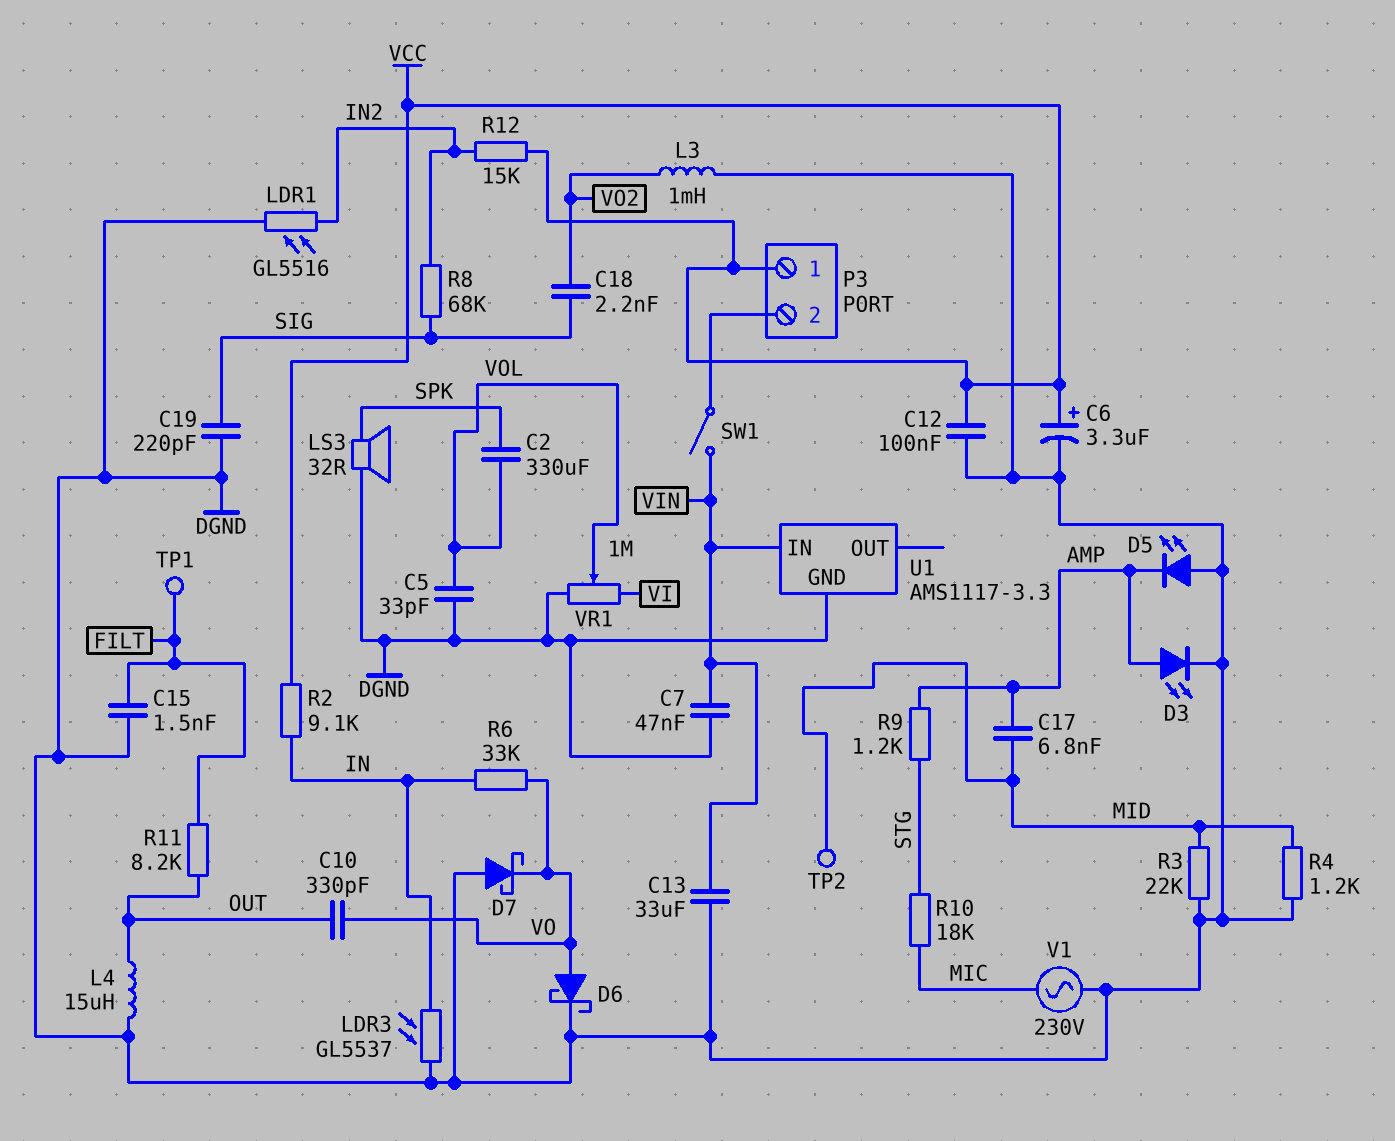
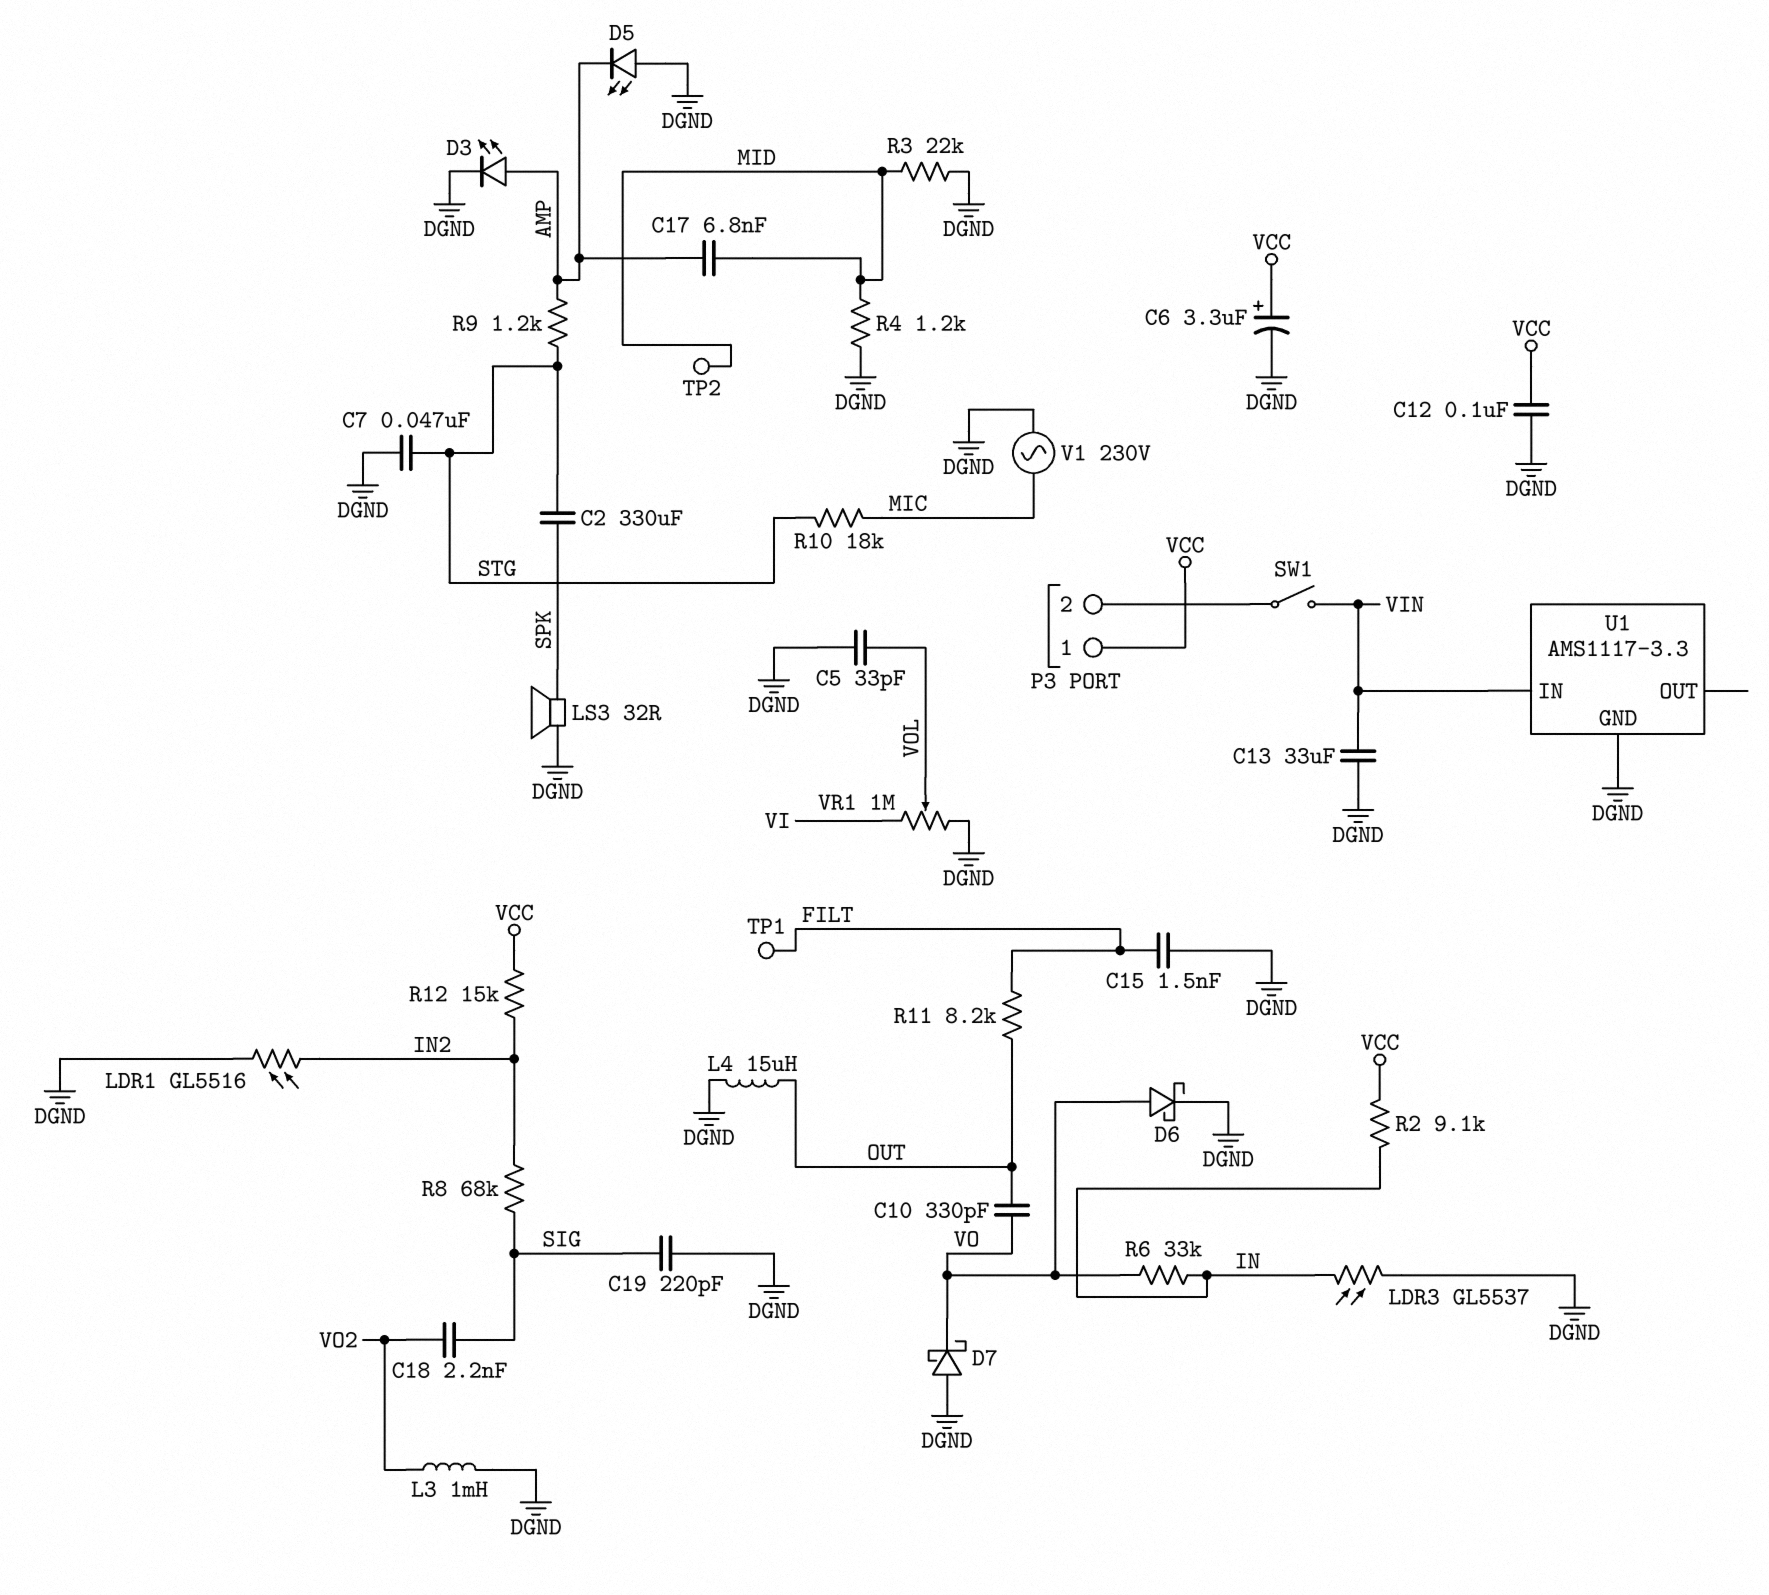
C2: 330uF (SPK, VOL) -> 330uF (SPK, STG)
C7: 47nF (DGND, VIN) -> 47nF (DGND, STG)

